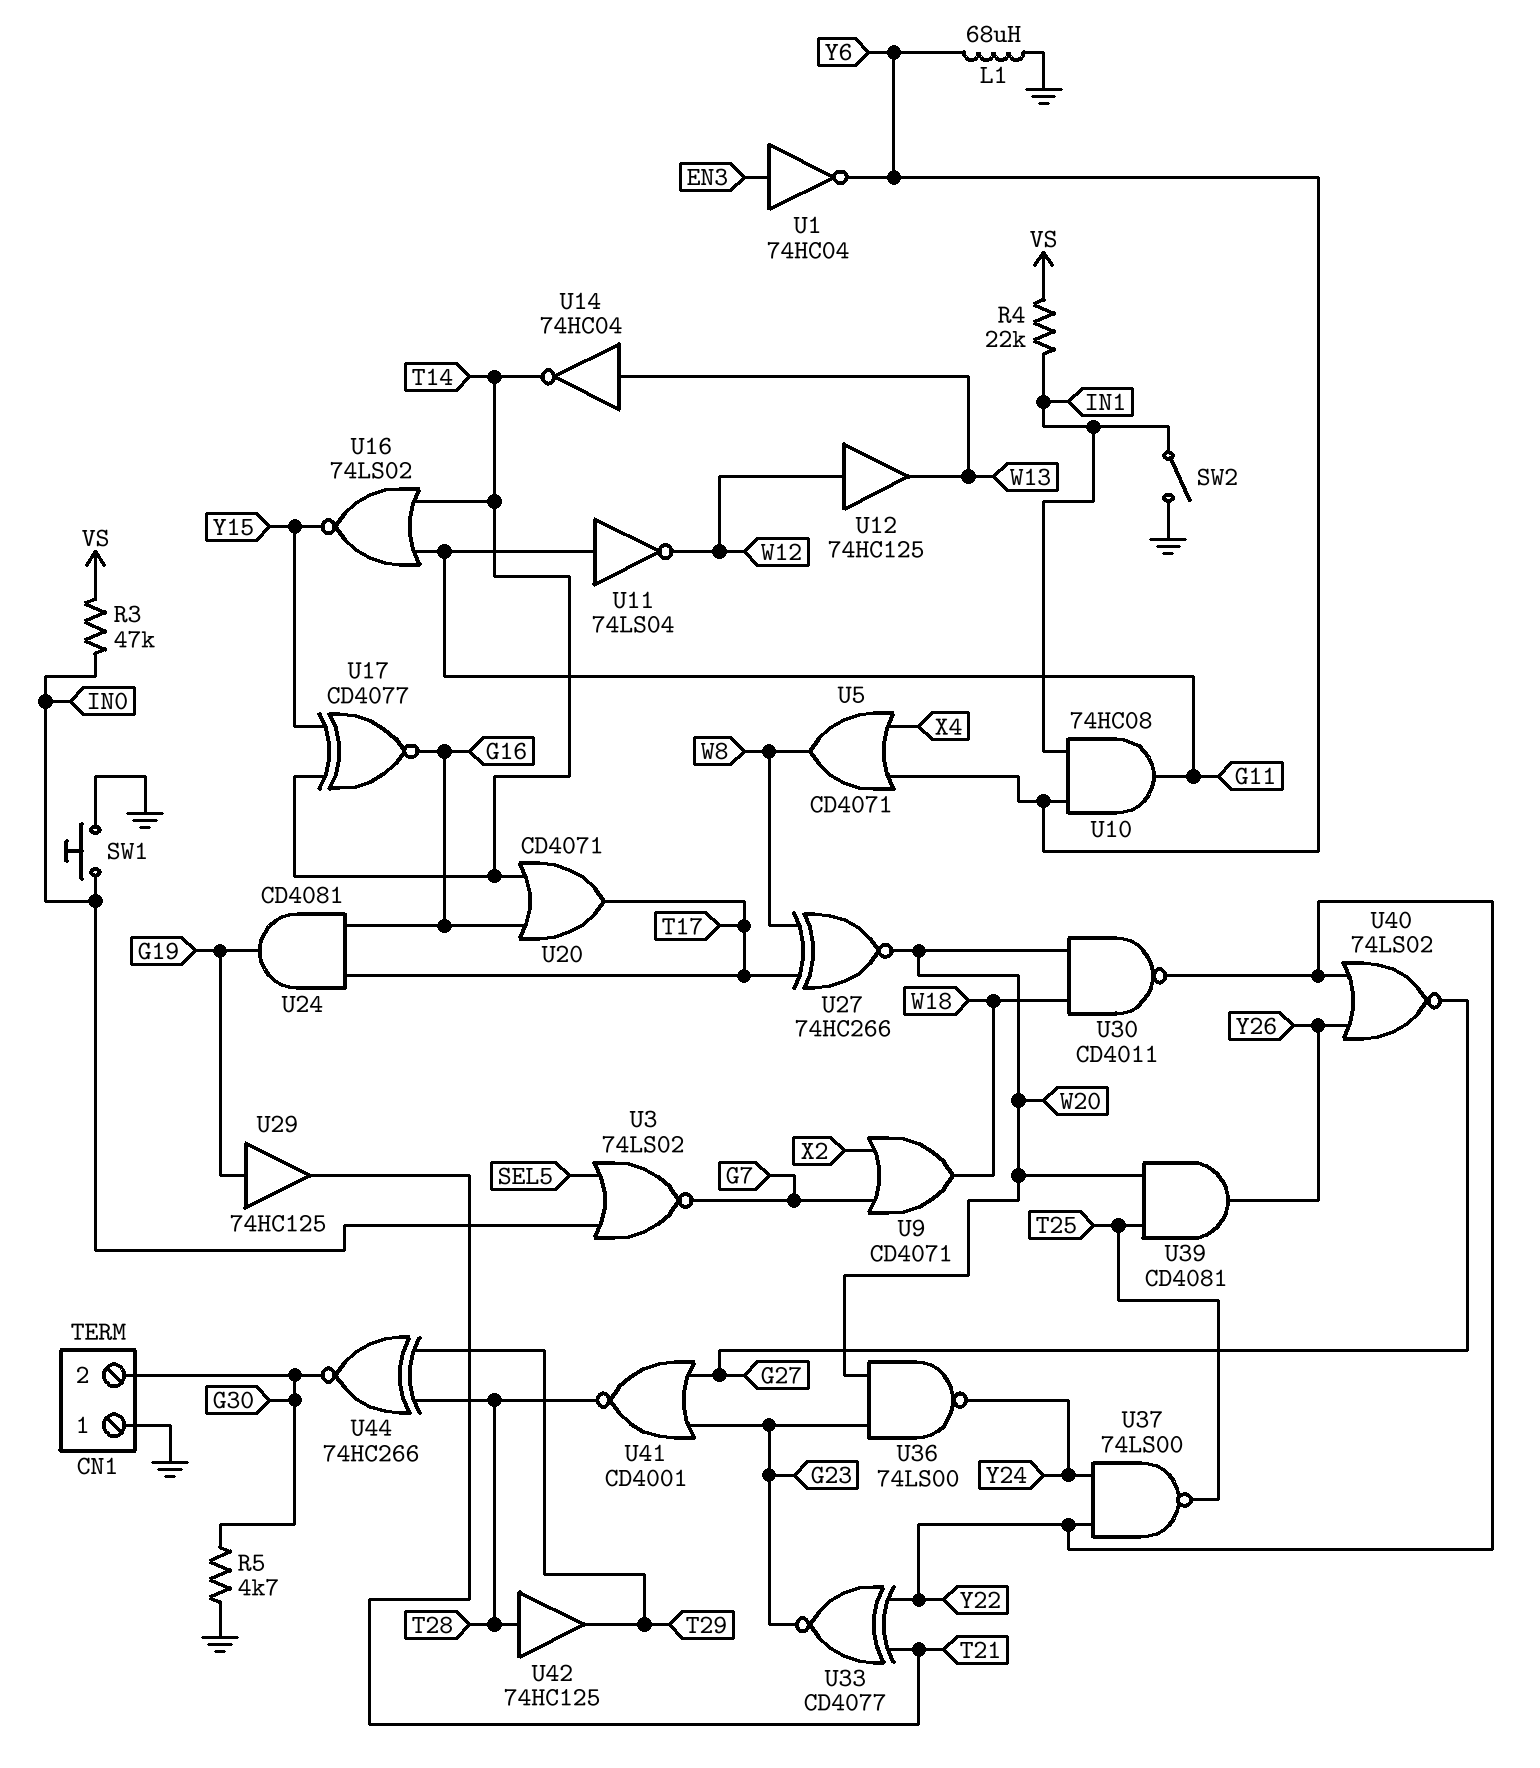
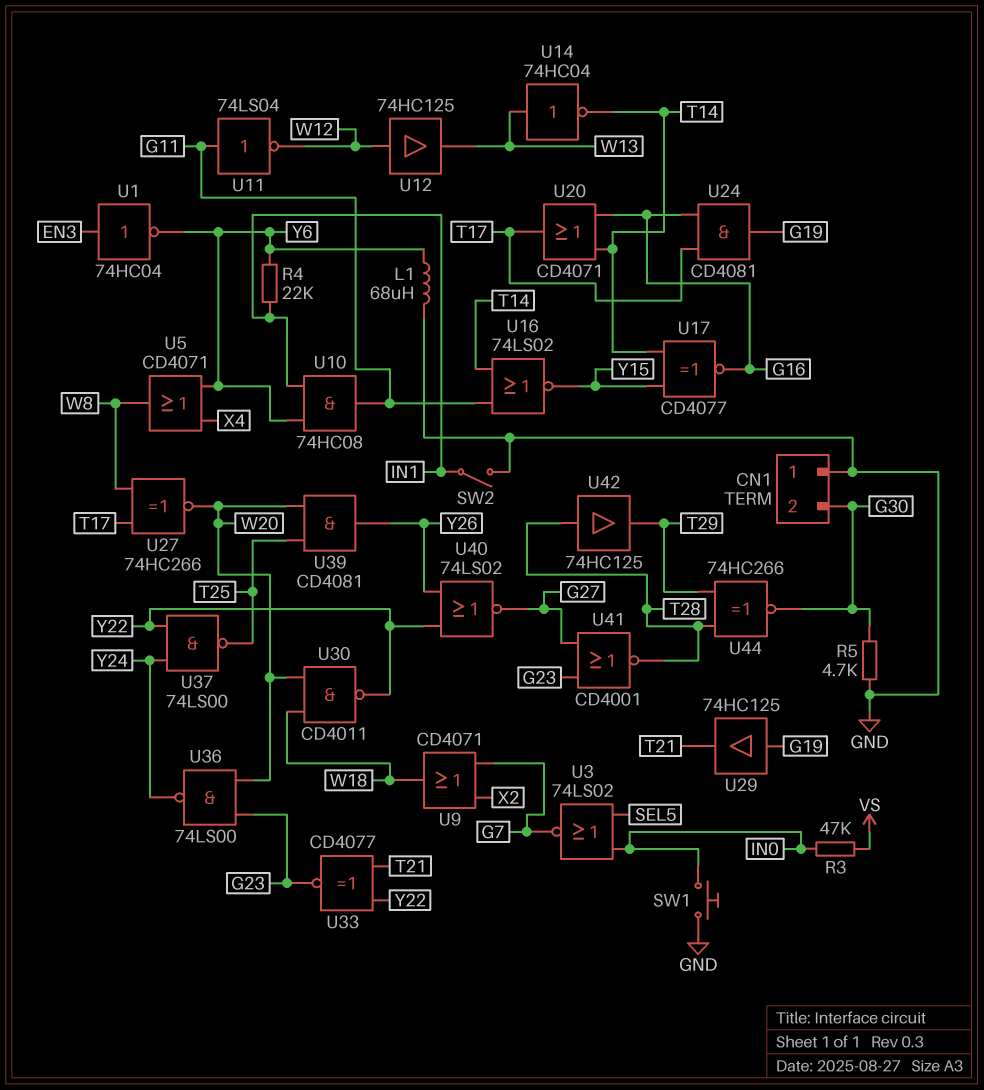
R4: 22k (IN1, VS) -> 22k (IN1, Y6)

